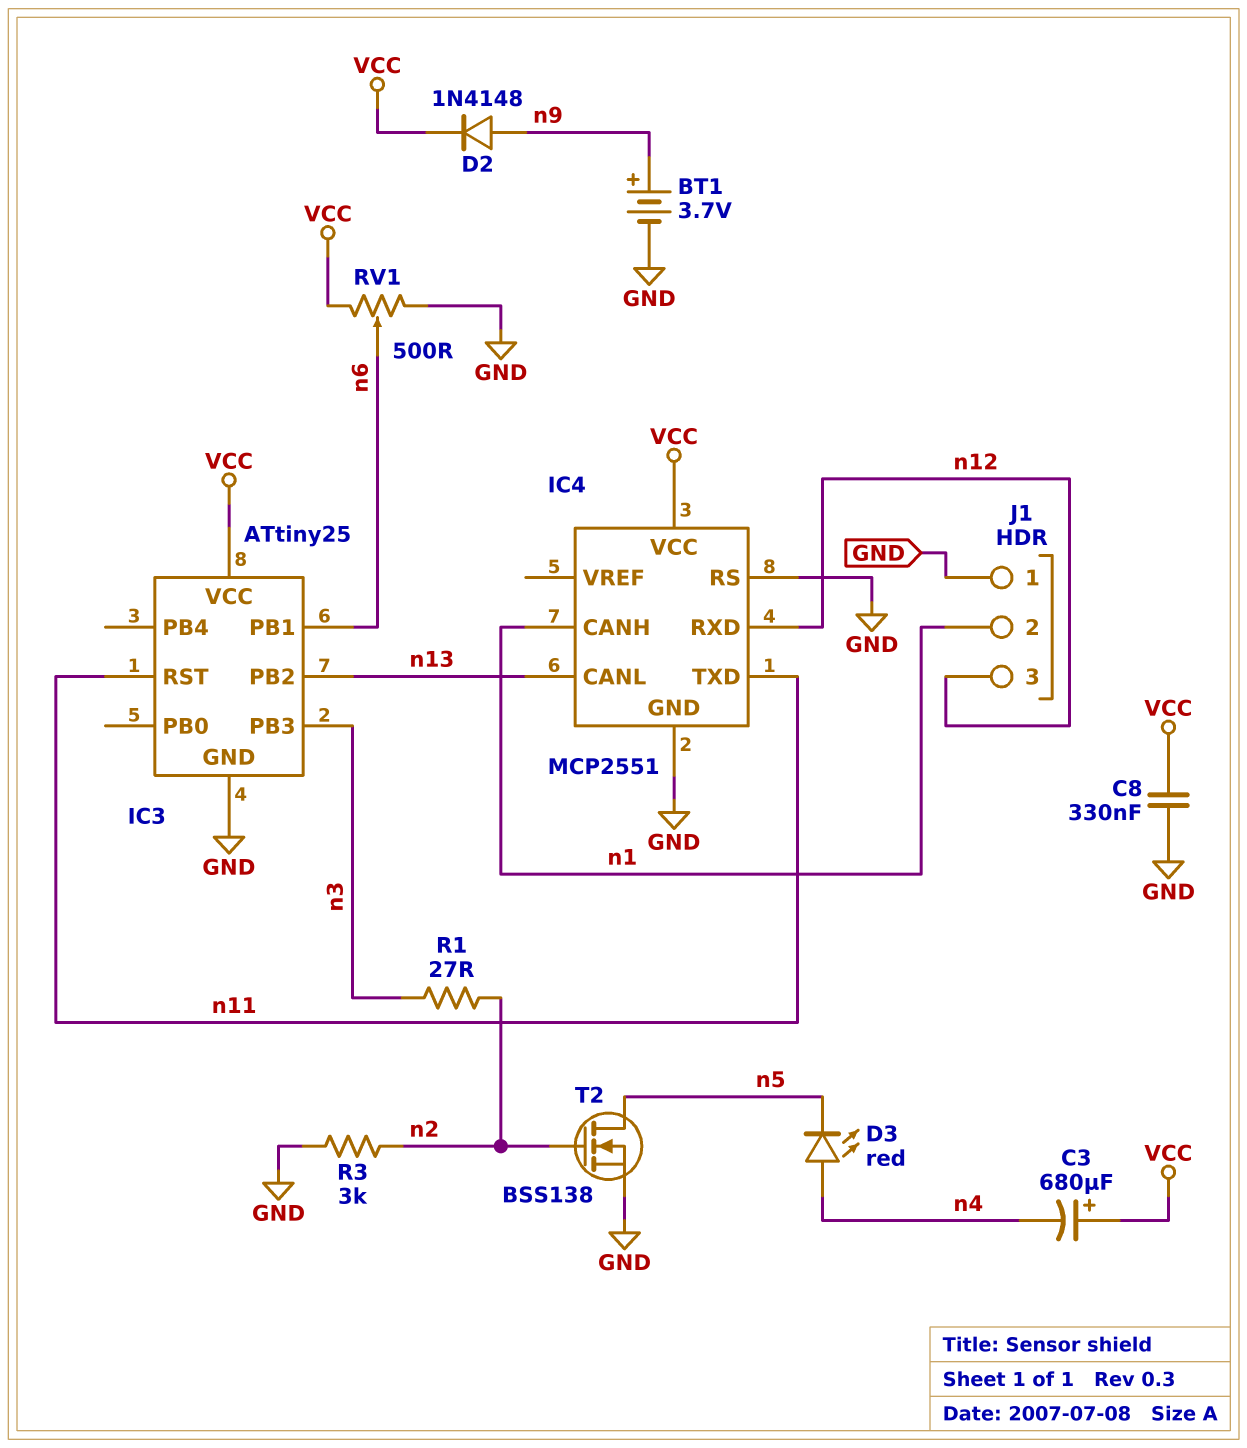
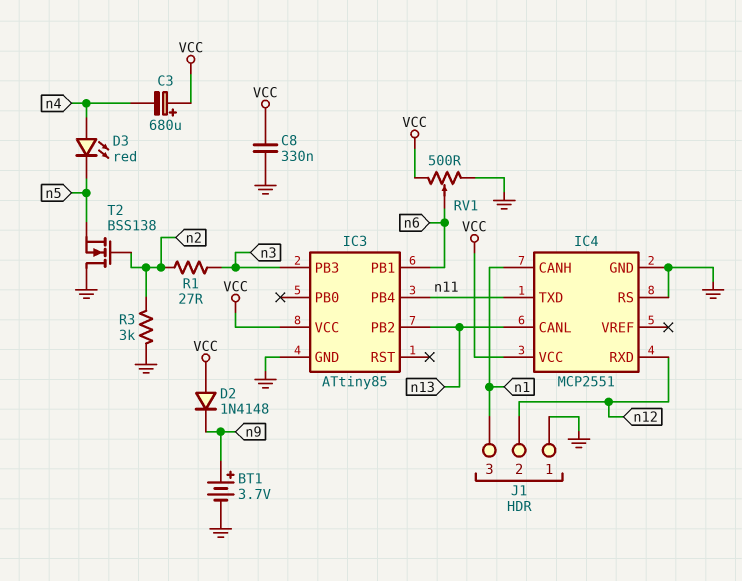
D2: diode 1N4148 (A n9, K VCC) -> diode 1N4148 (A VCC, K n9)
IC3: ATtiny25 -> ATtiny85
IC3 pin PB4: none -> n11
IC3 pin RST: n11 -> none
J1 pin 2: n1 -> n12
J1 pin 3: n12 -> n1
T2: NMOS BSS138 (G n2, D n5, S GND) -> NMOS BSS138 (G n2, D GND, S n5)

